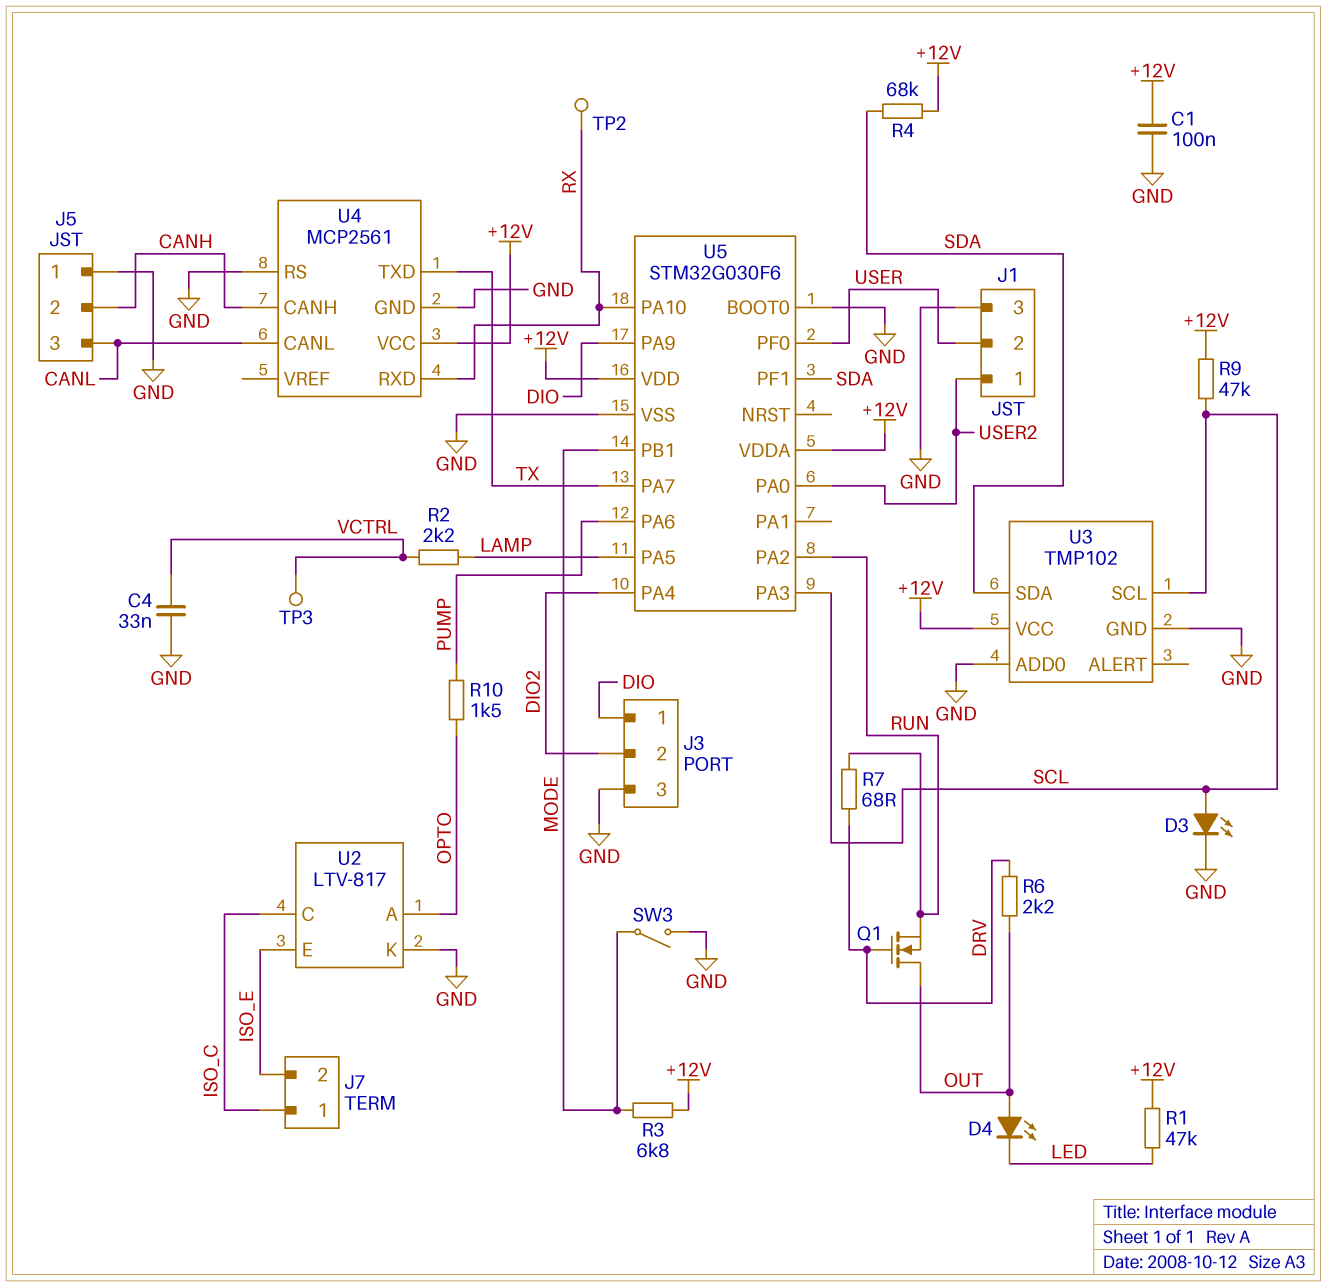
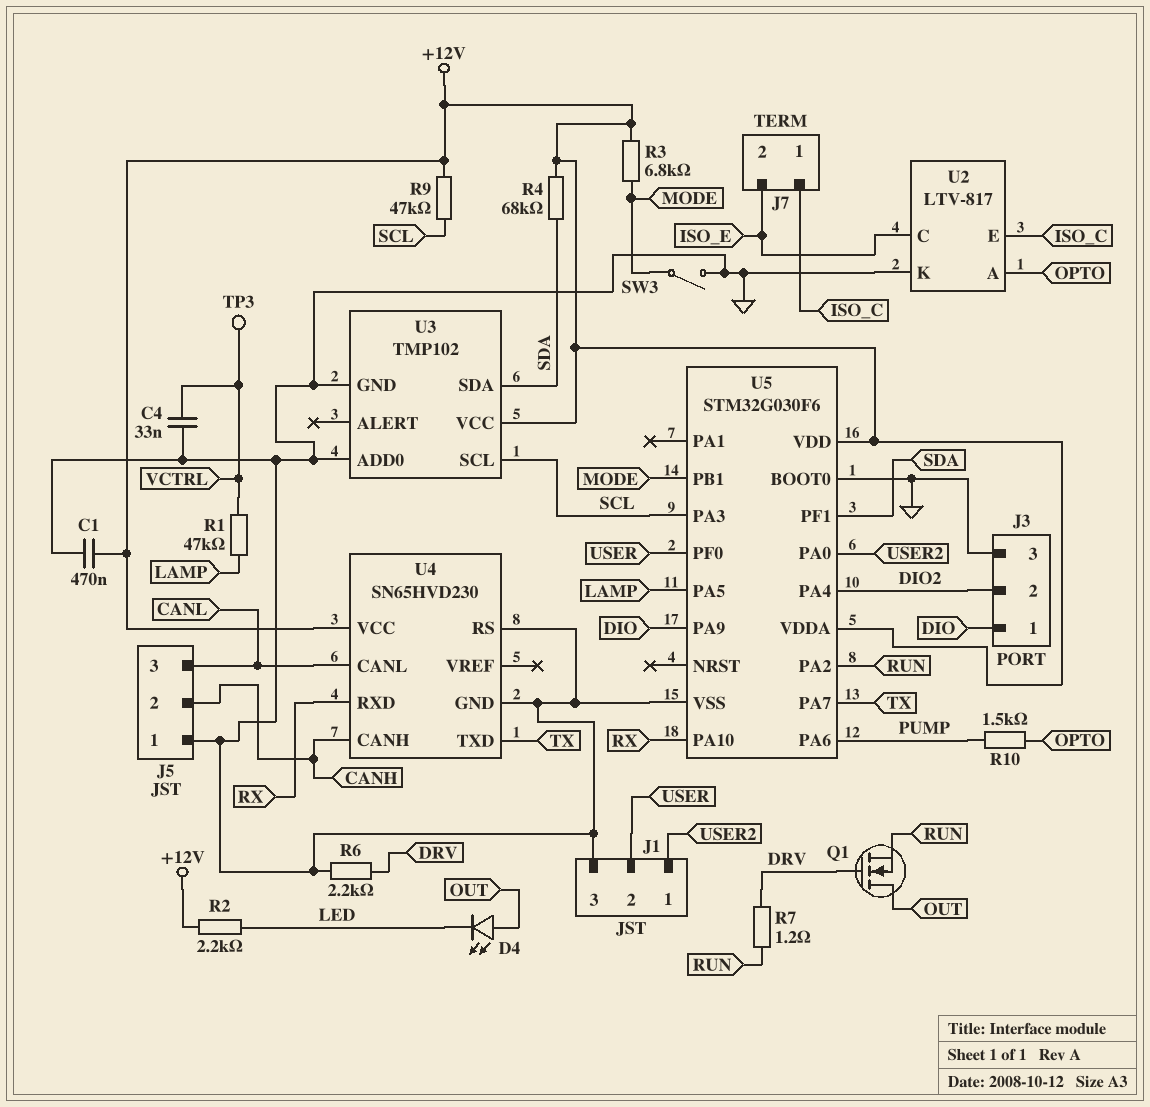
C1: 100nF (+12V, GND) -> 470nF (+12V, GND)
D3: LED (A SCL, K GND) -> none
R1: 47k (+12V, LED) -> 47k (LAMP, VCTRL)
R2: 2.2k (LAMP, VCTRL) -> 2.2k (+12V, LED)
R6: 2.2k (DRV, OUT) -> 2.2k (DRV, GND)
R7: 68 (DRV, RUN) -> 1.2 (DRV, RUN)
TP2: test point (RX) -> none
U2 pin C: ISO_C -> ISO_E
U2 pin E: ISO_E -> ISO_C
U4: MCP2561 -> SN65HVD230

